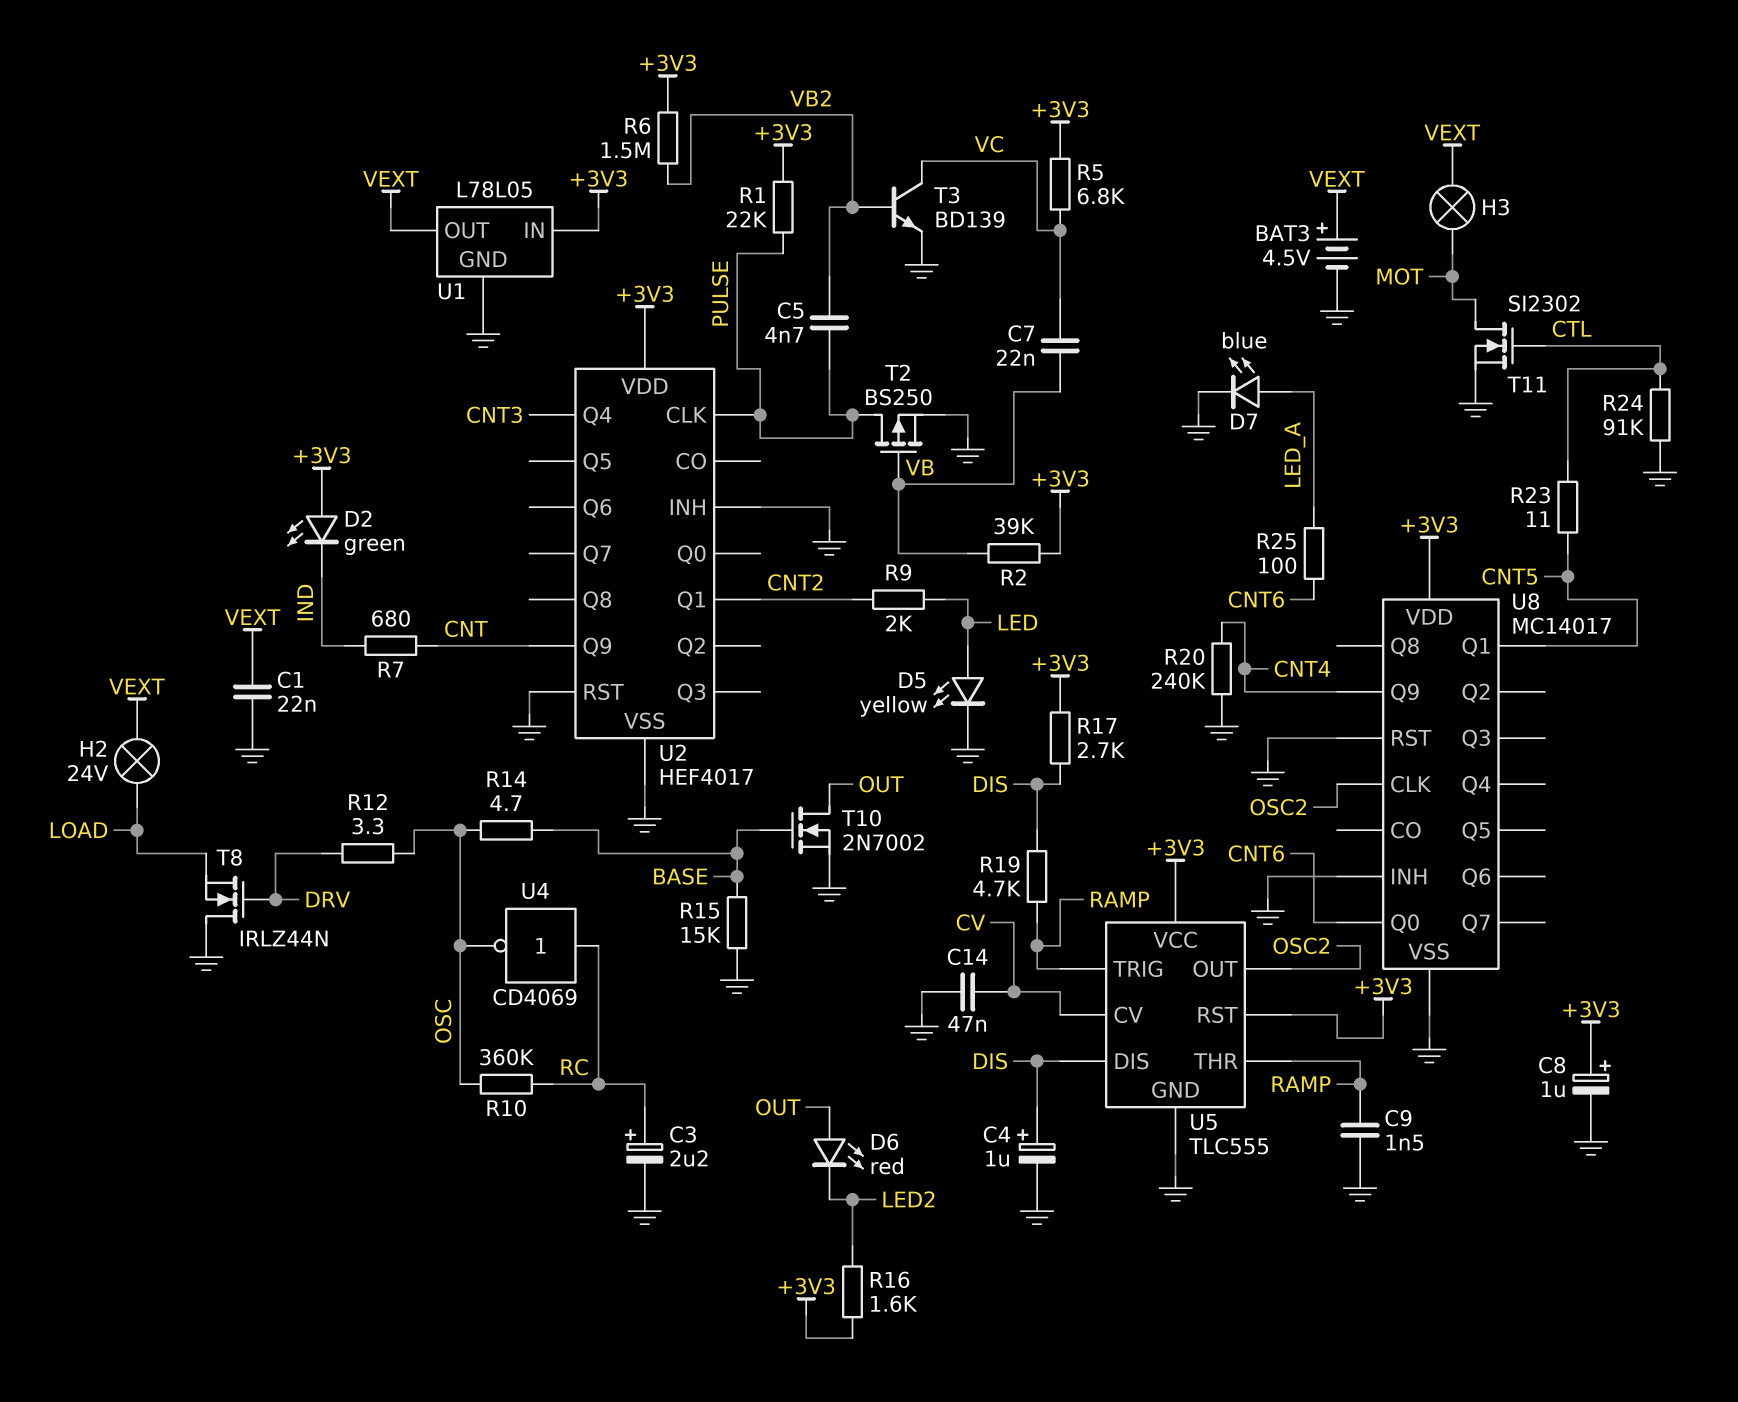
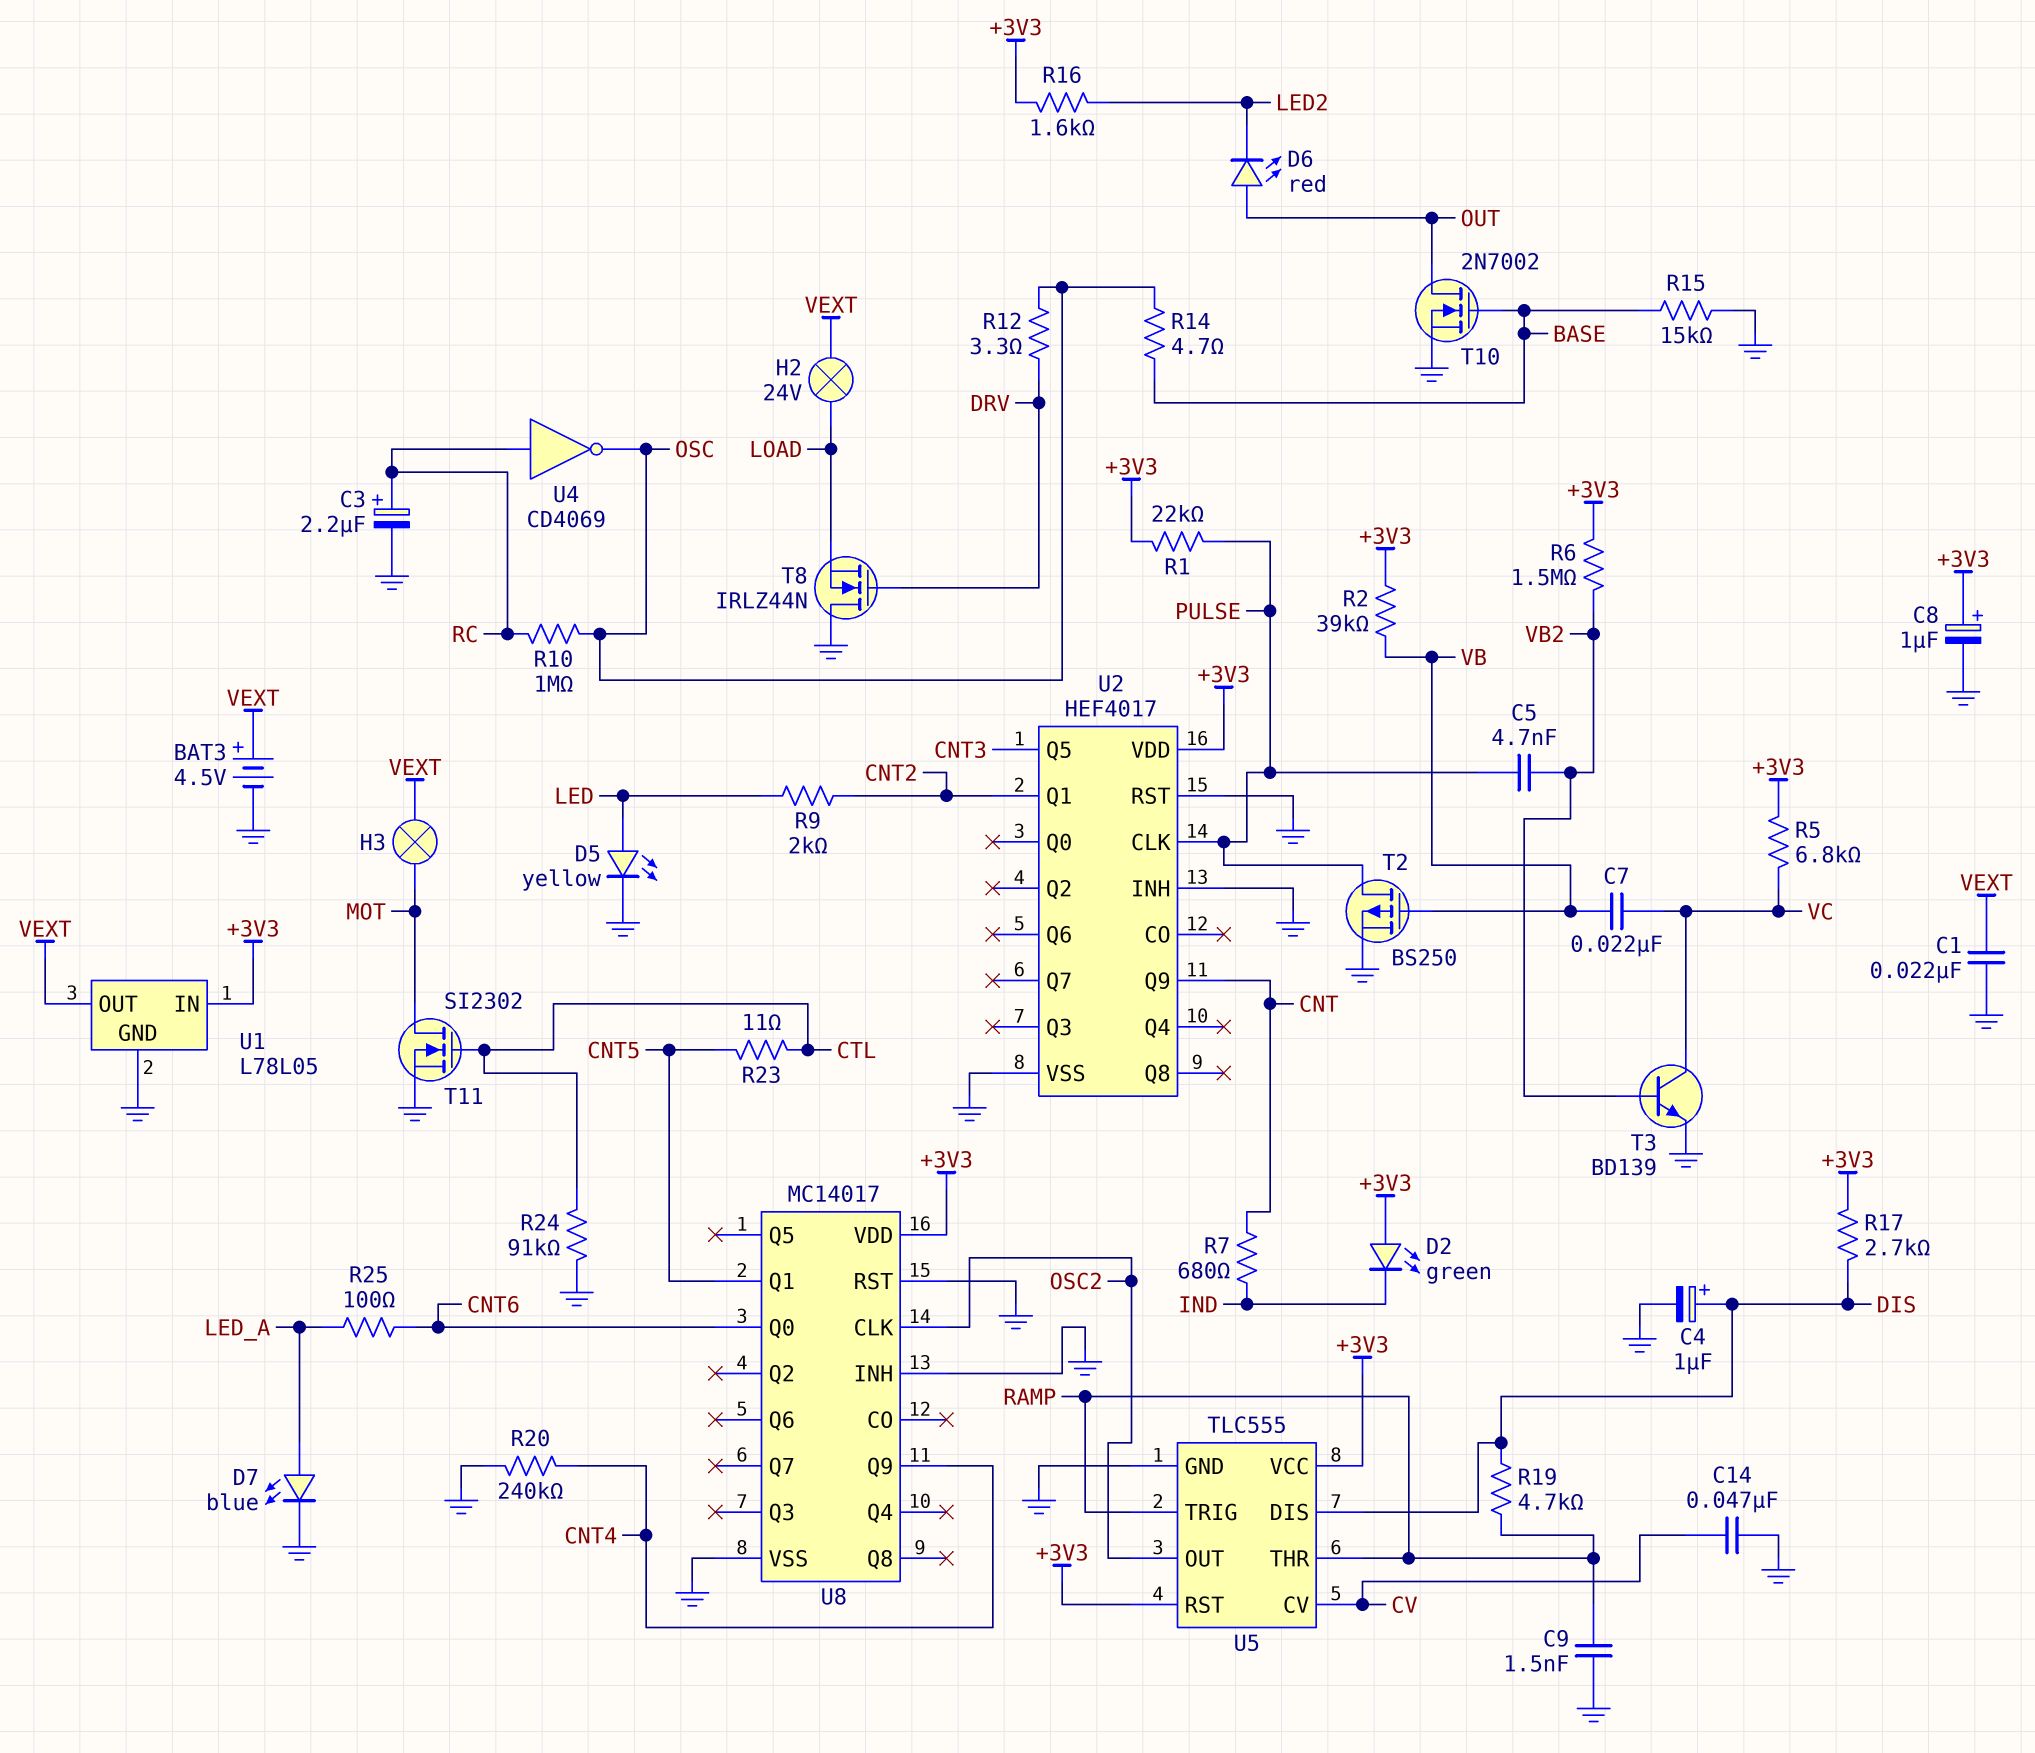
R10: 360k (OSC, RC) -> 1M (OSC, RC)
U2 pin Q4: CNT3 -> none
U2 pin Q5: none -> CNT3

